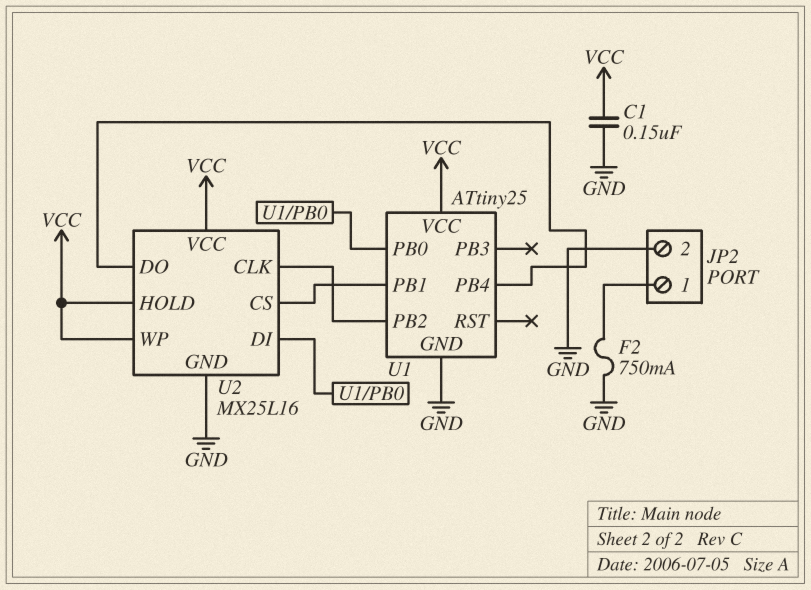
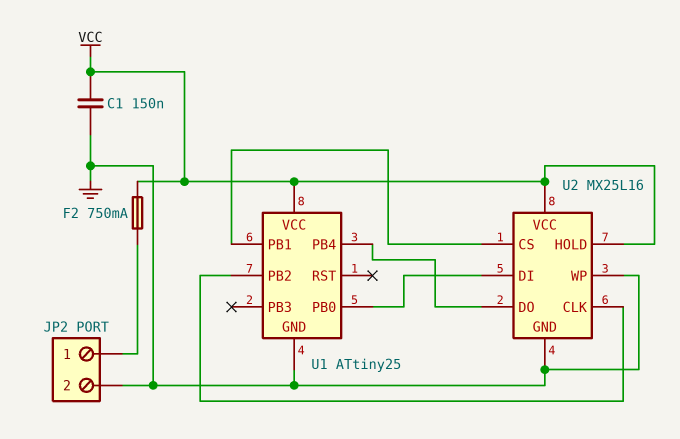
F2: 750mA (GND, JP2/1) -> 750mA (JP2/1, VCC)
U2 pin WP: VCC -> GND

